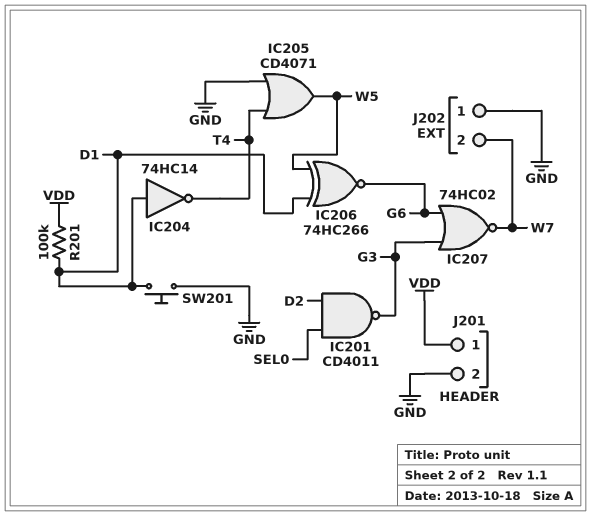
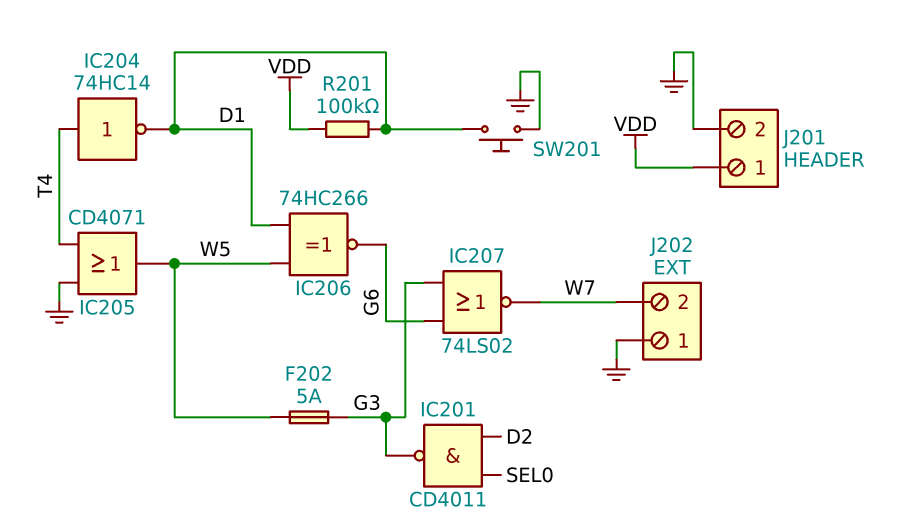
F202: none -> 5A (G3, W5)
IC204: NOT 74HC14 (in D1, out T4) -> NOT 74HC14 (in T4, out D1)
IC207: NOR 74HC02 (in G3, in G6, out W7) -> NOR 74LS02 (in G3, in G6, out W7)

